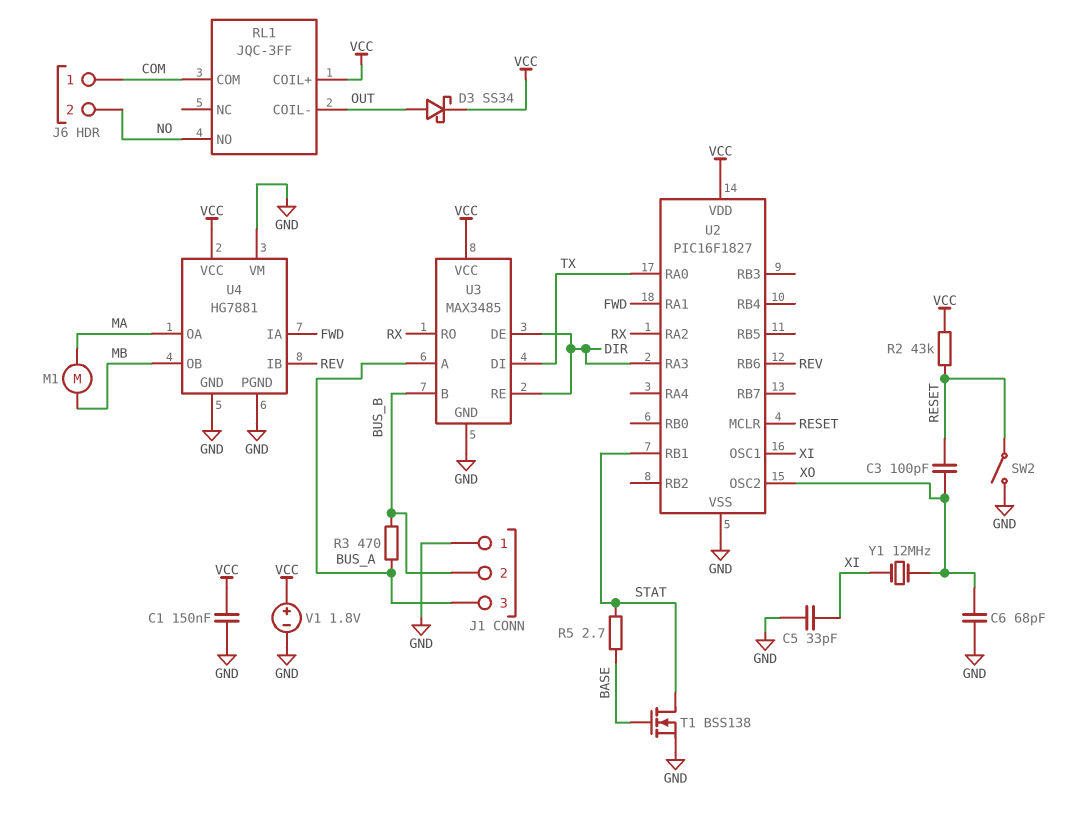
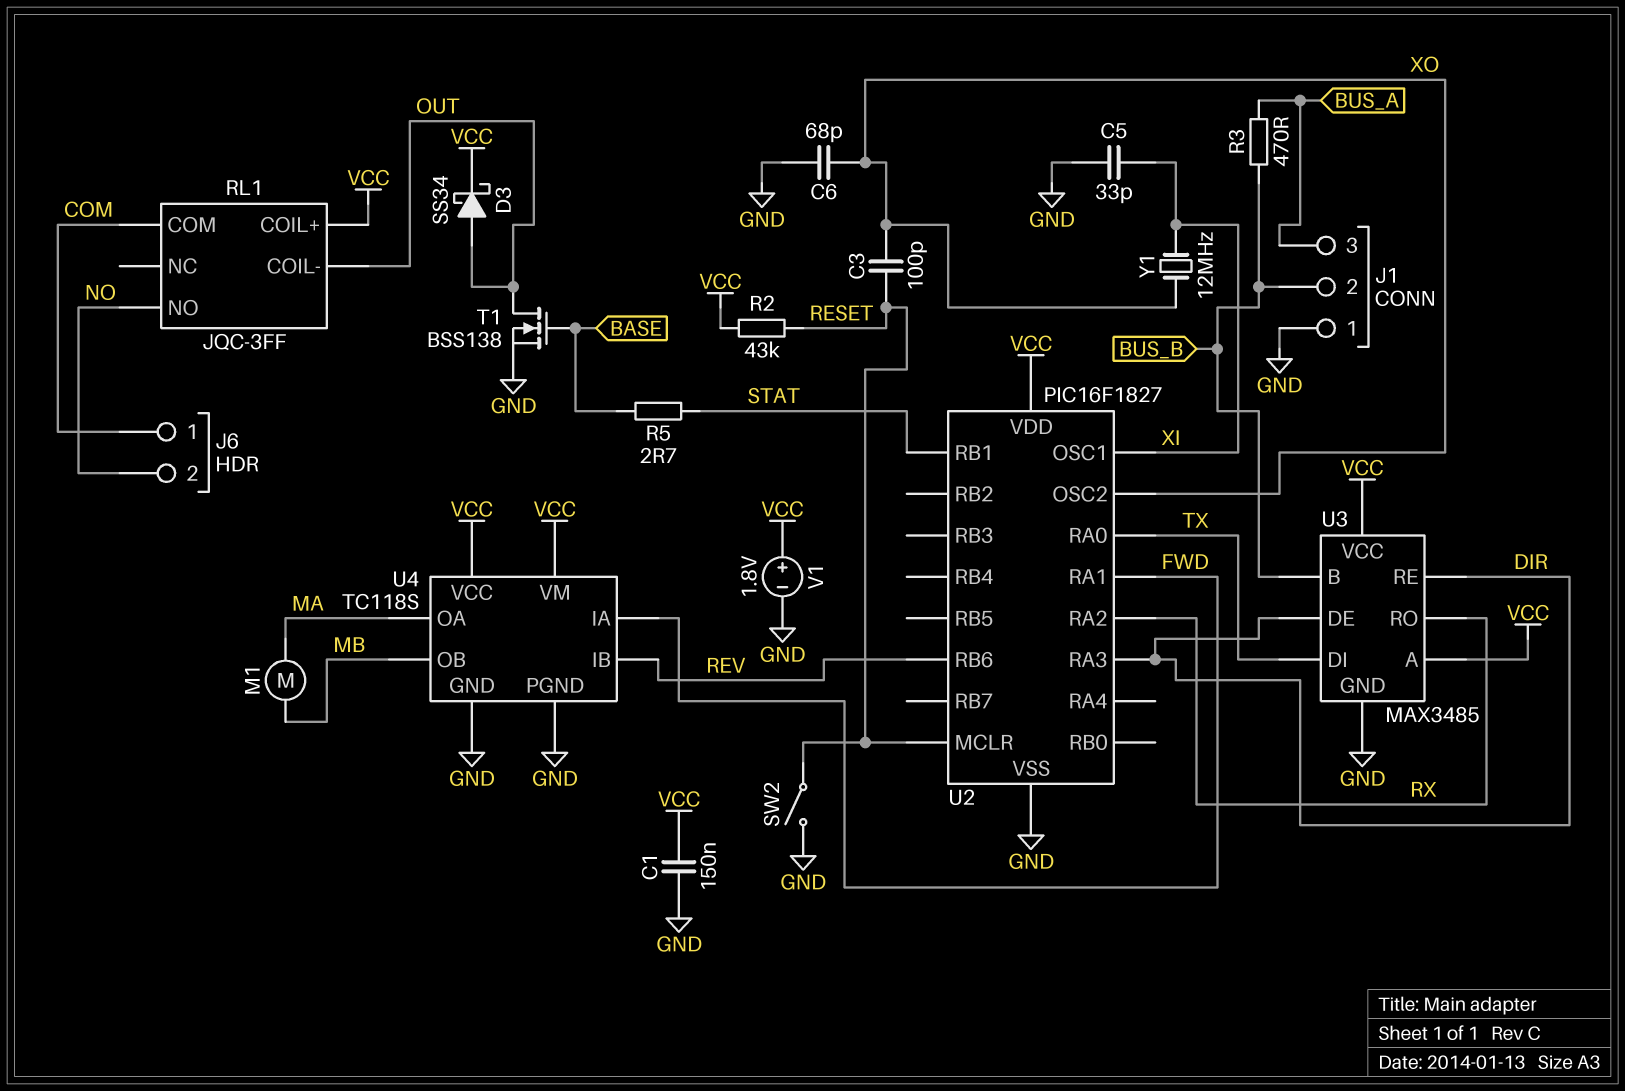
T1: NMOS BSS138 (G BASE, D STAT, S GND) -> NMOS BSS138 (G BASE, D OUT, S GND)
U3 pin A: BUS_A -> VCC
U4: HG7881 -> TC118S
U4 pin VM: GND -> VCC

